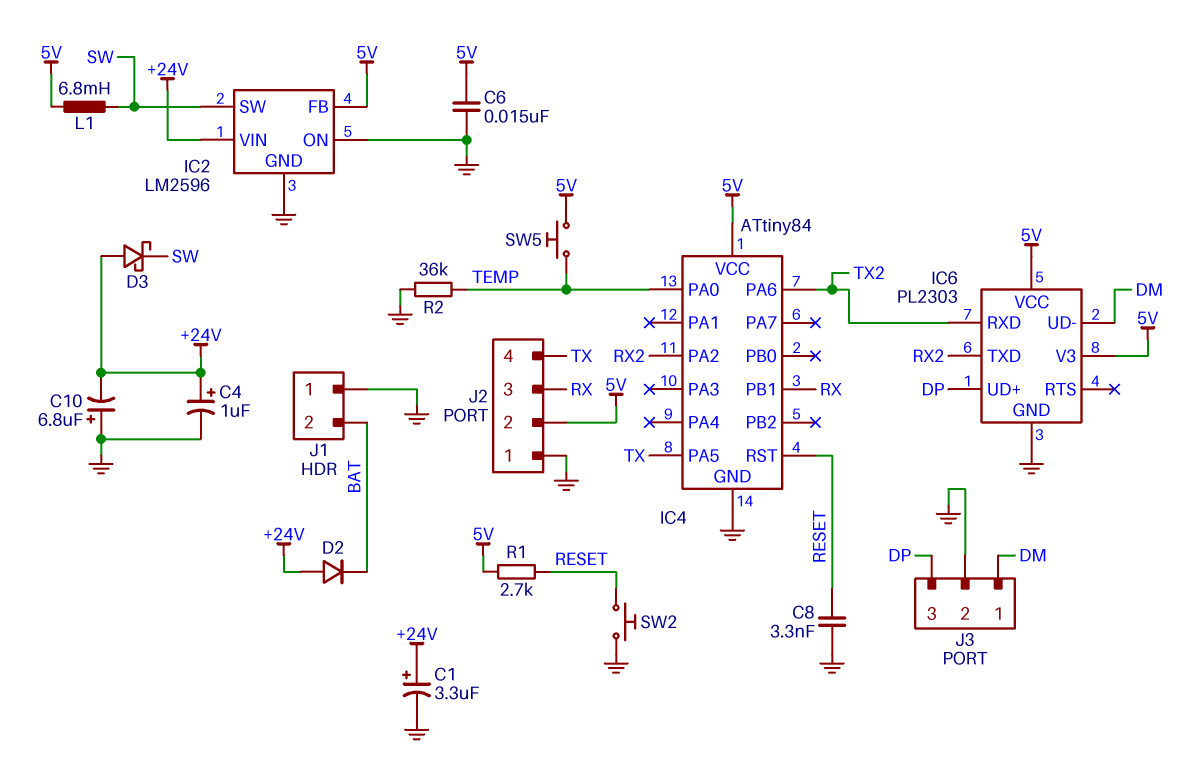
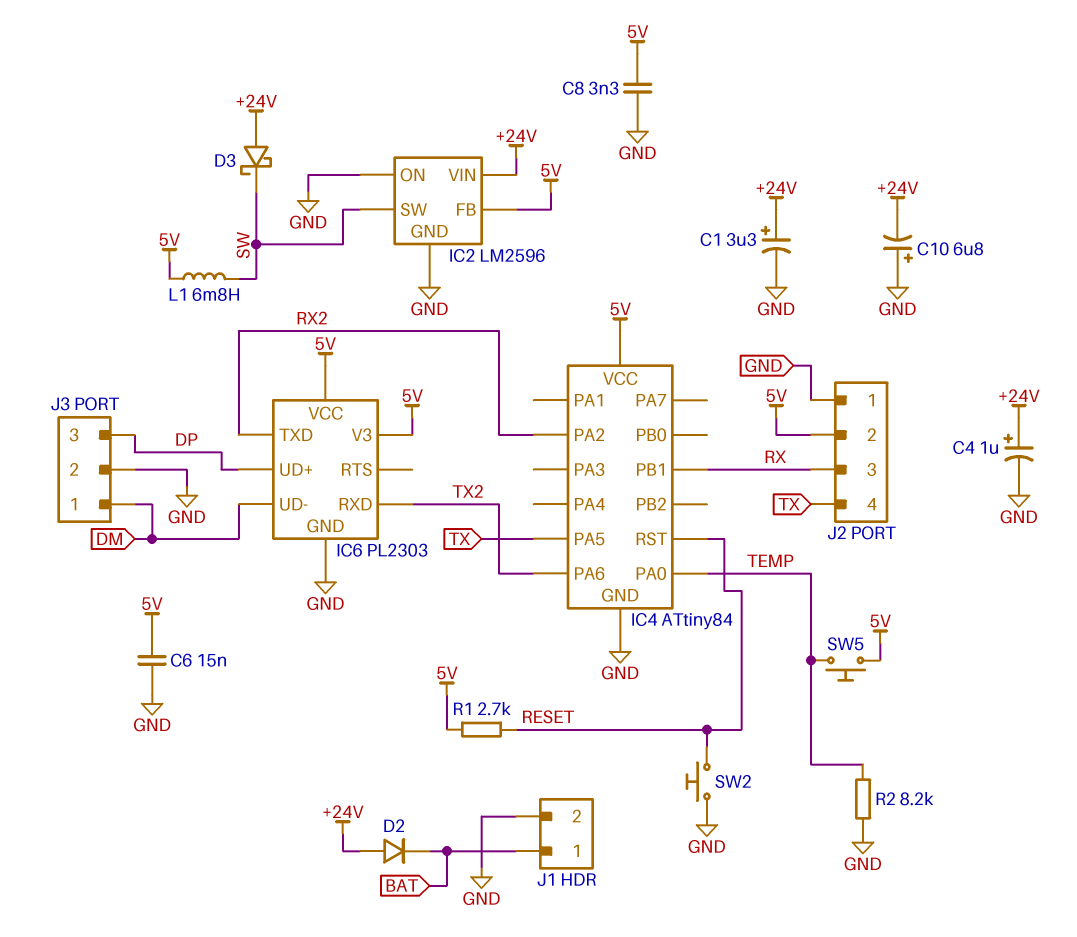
C8: 3.3nF (GND, RESET) -> 3.3nF (5V, GND)
J1 pin 1: GND -> BAT
J1 pin 2: BAT -> GND
R2: 36k (GND, TEMP) -> 8.2k (GND, TEMP)

